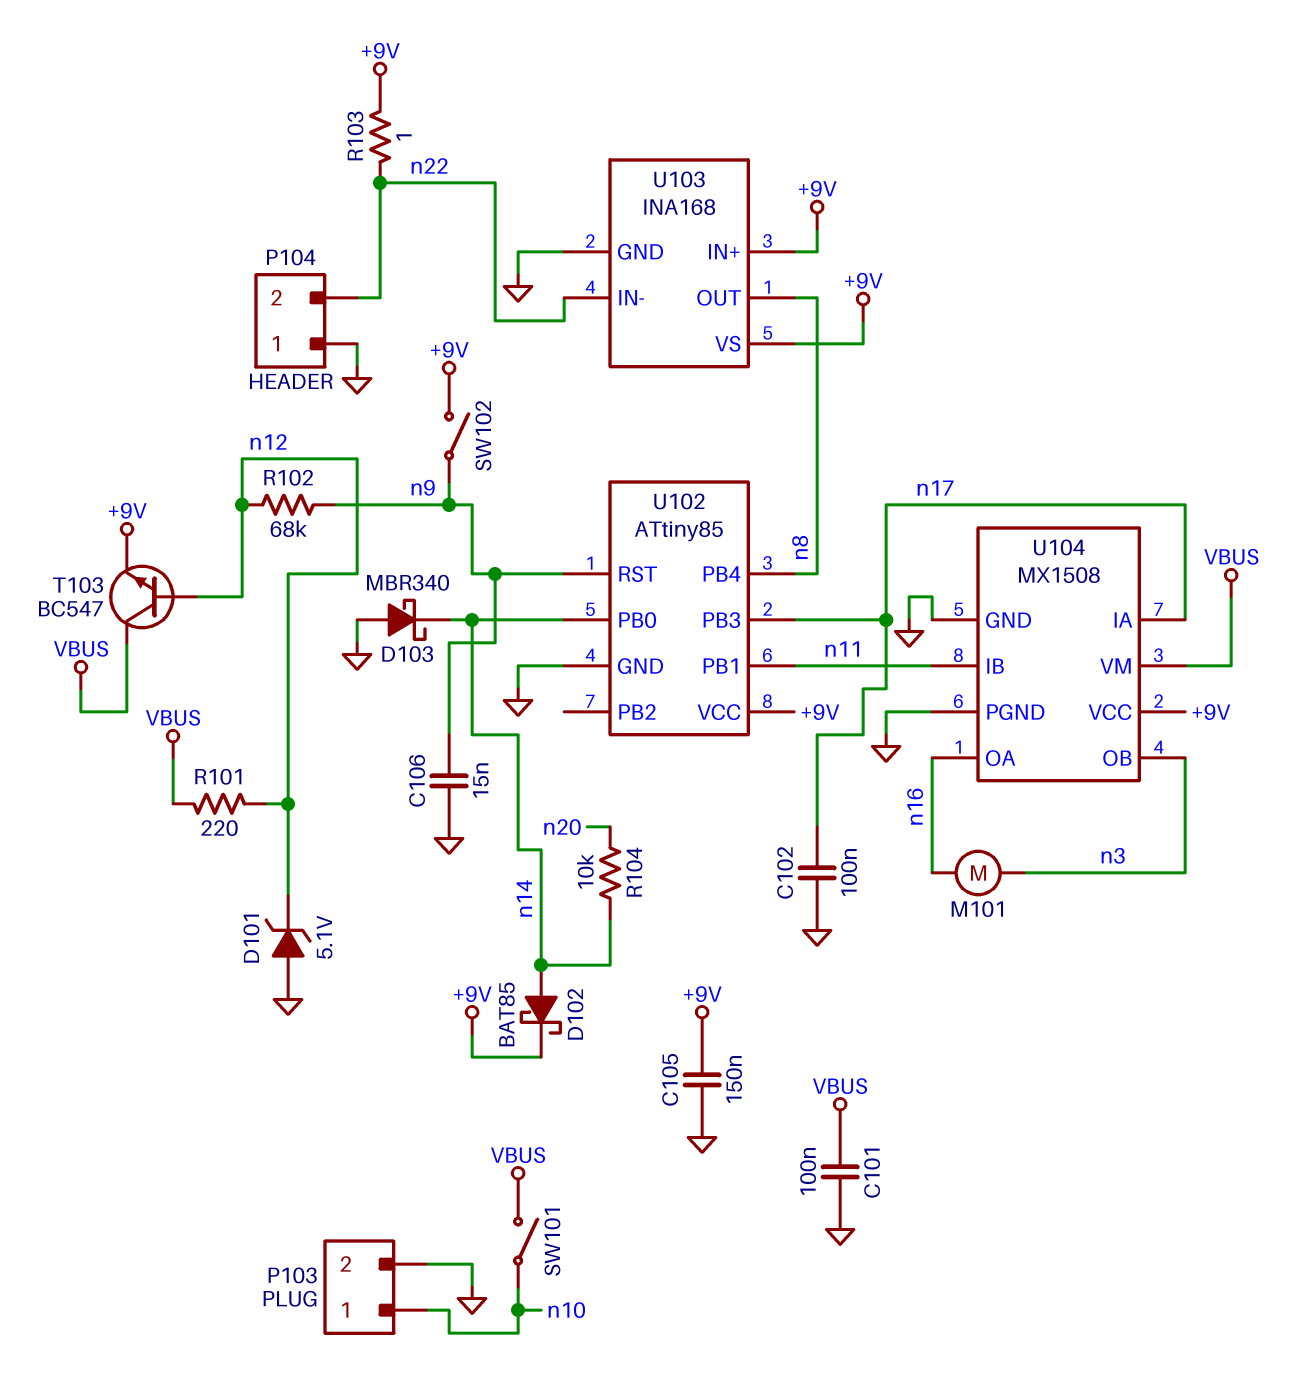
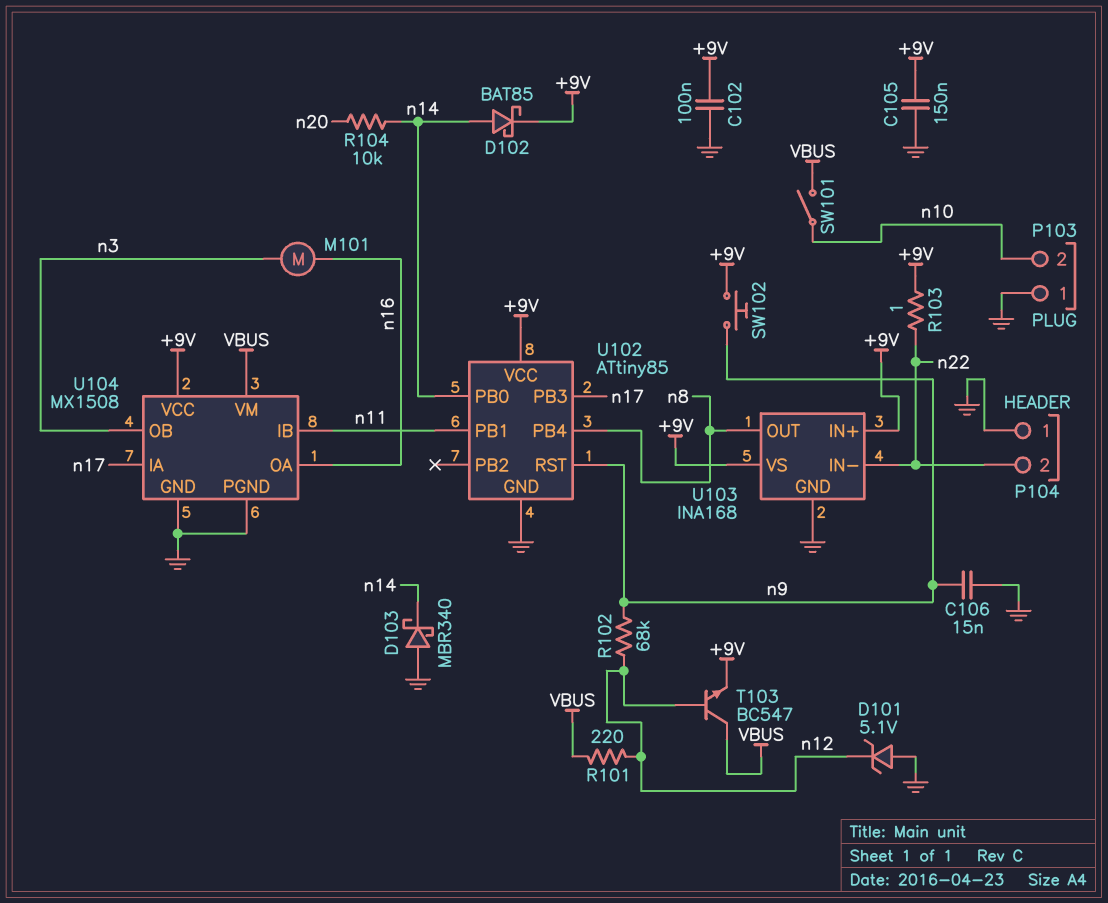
C101: 100nF (GND, VBUS) -> none
C102: 100nF (GND, n17) -> 100nF (+9V, GND)
P103 pin 1: n10 -> GND
P103 pin 2: GND -> n10
SW102: switch (+9V, n9) -> button (+9V, n9)

